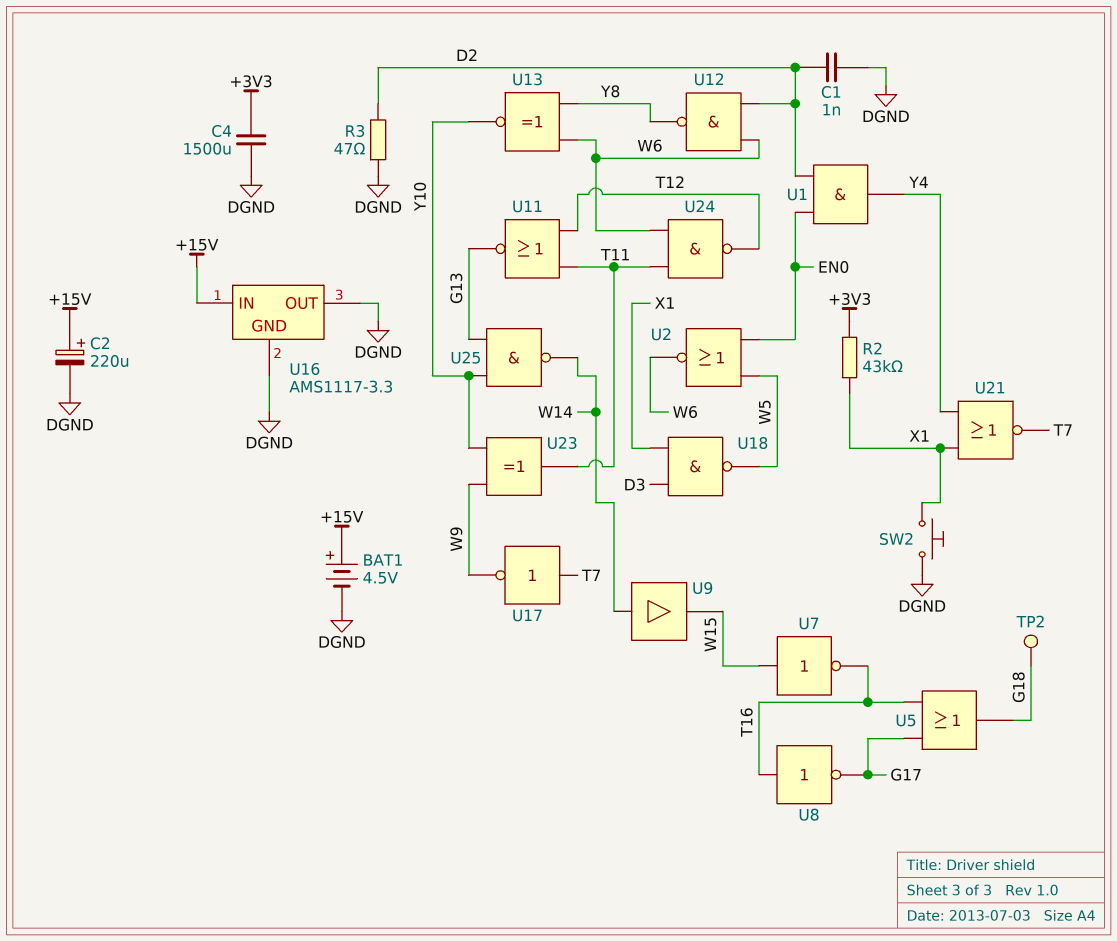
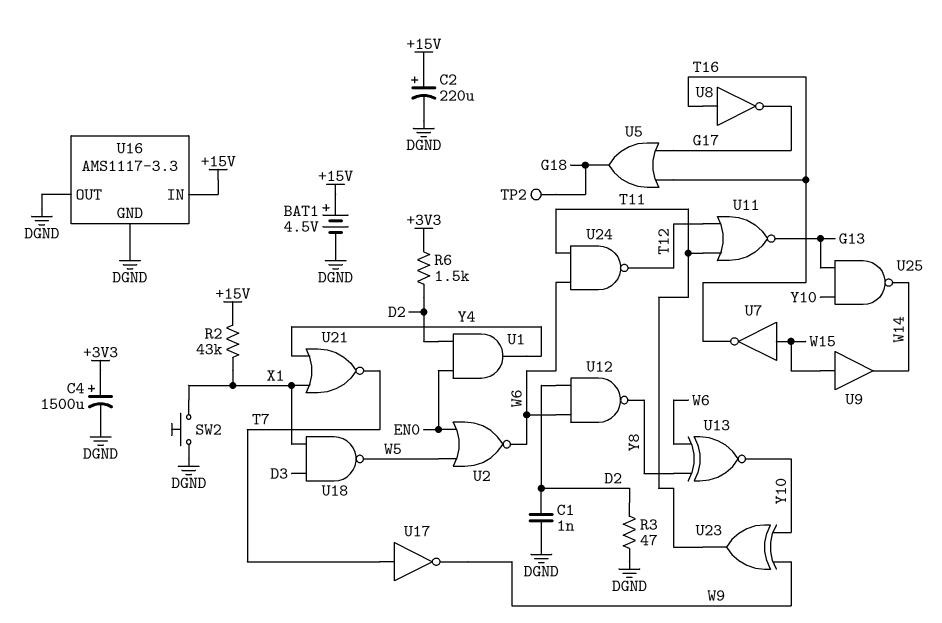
C4: 1500uF (+3V3, DGND) -> 1500uF (plus +3V3, minus DGND)
R2: 43k (+3V3, X1) -> 43k (+15V, X1)
R6: none -> 1.5k (+3V3, D2)
U9: buffer (in W14, out W15) -> buffer (in W15, out W14)

